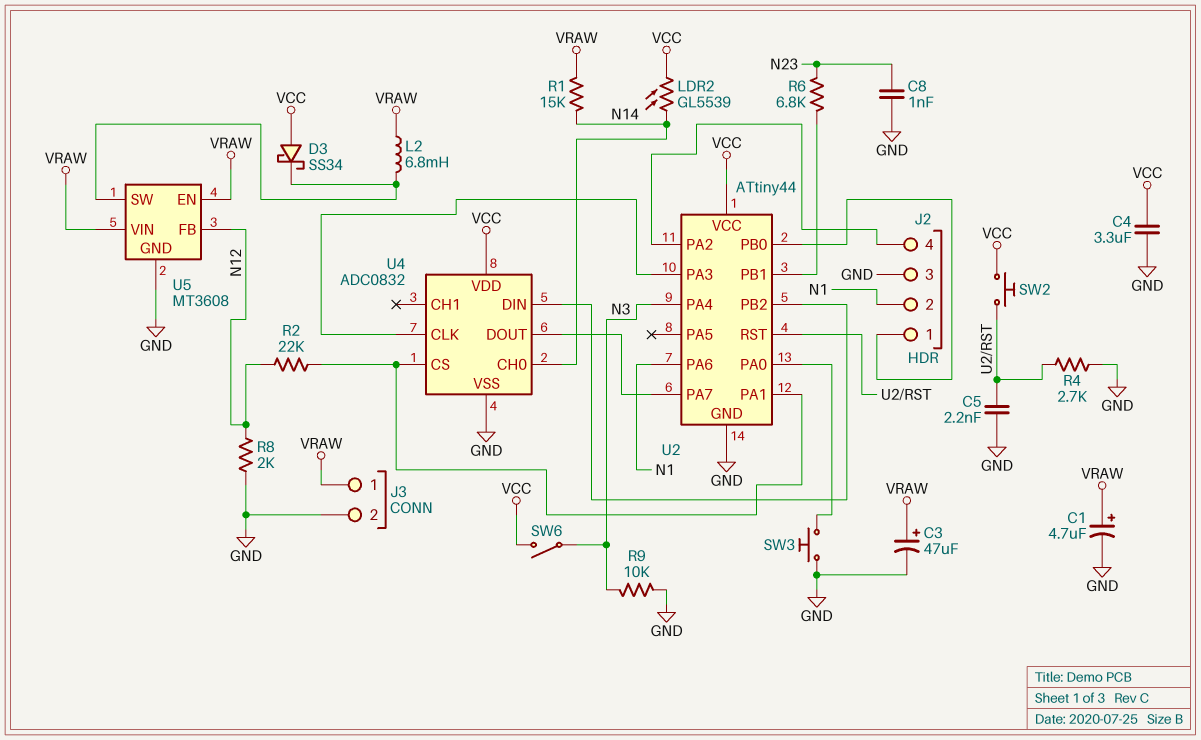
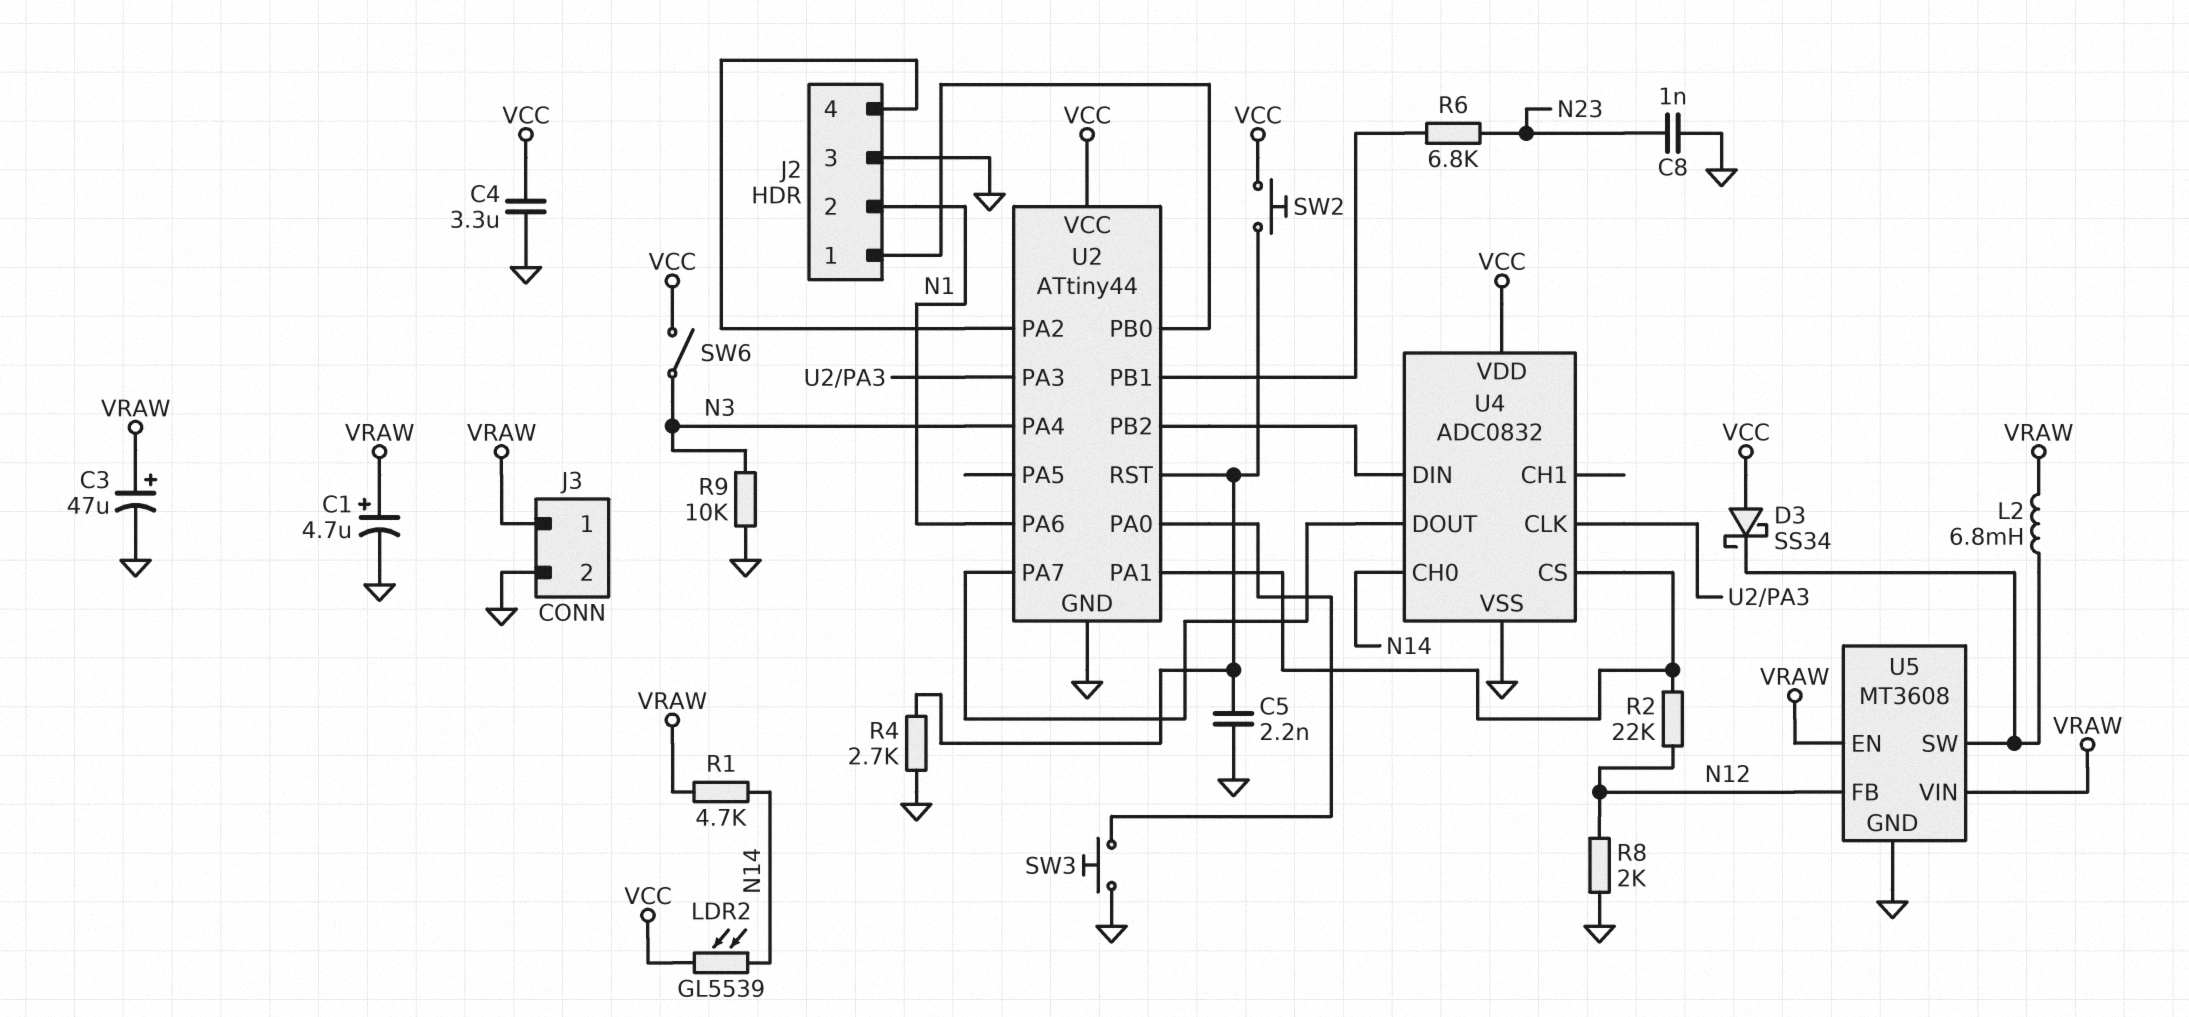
R1: 15k (N14, VRAW) -> 4.7k (N14, VRAW)

